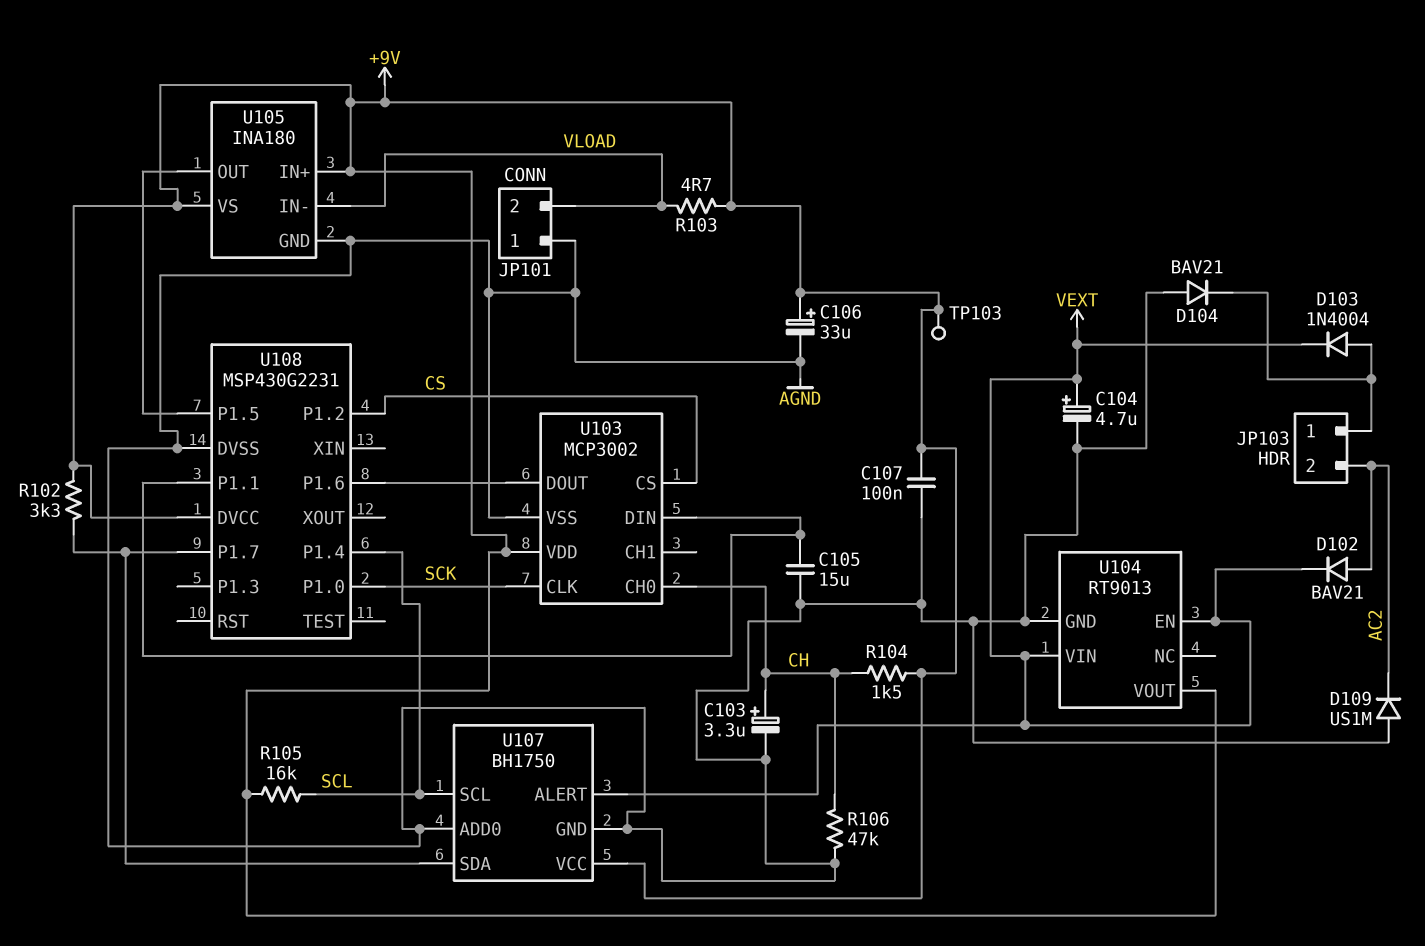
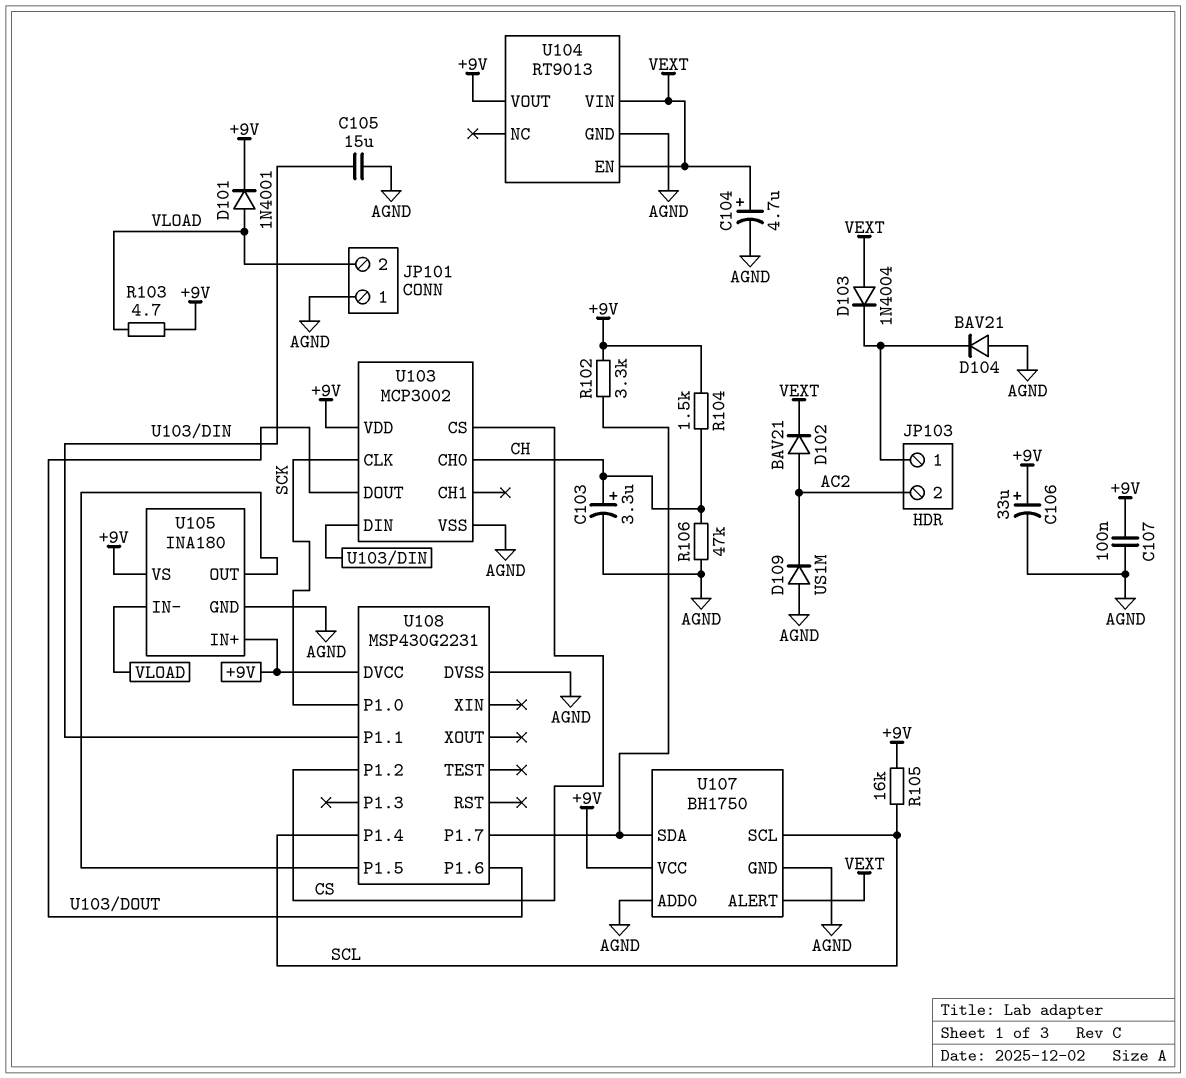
D101: none -> diode 1N4001 (A VLOAD, K +9V)
D103: diode 1N4004 (A JP103/1, K VEXT) -> diode 1N4004 (A VEXT, K JP103/1)
TP103: test point (+9V) -> none

